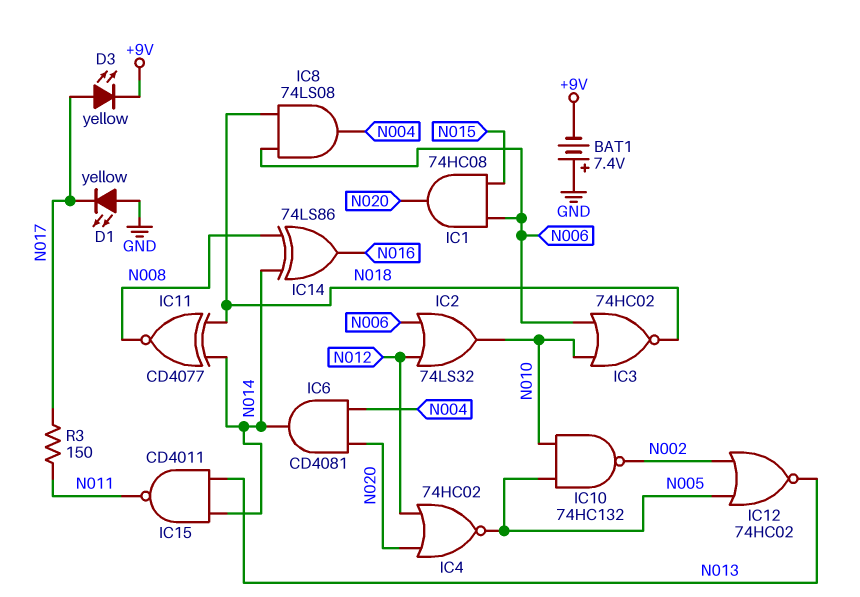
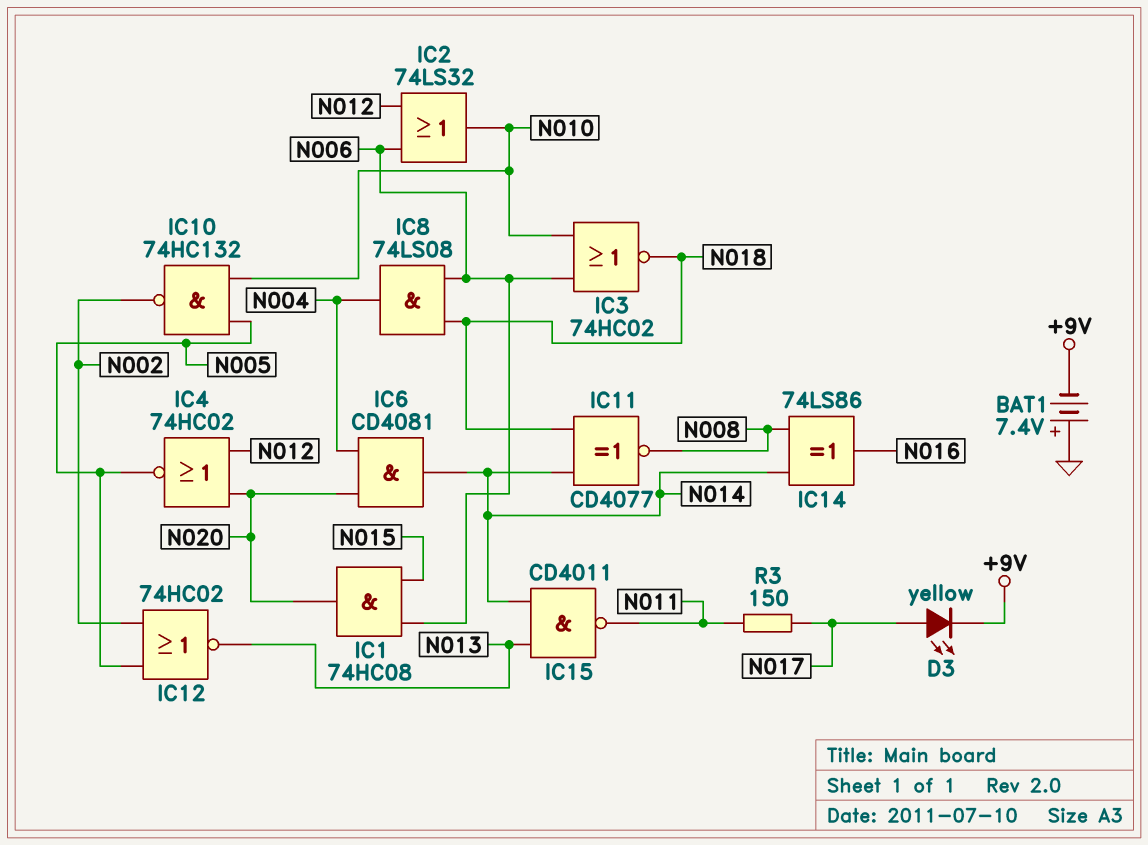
D1: LED yellow (A GND, K N017) -> none

